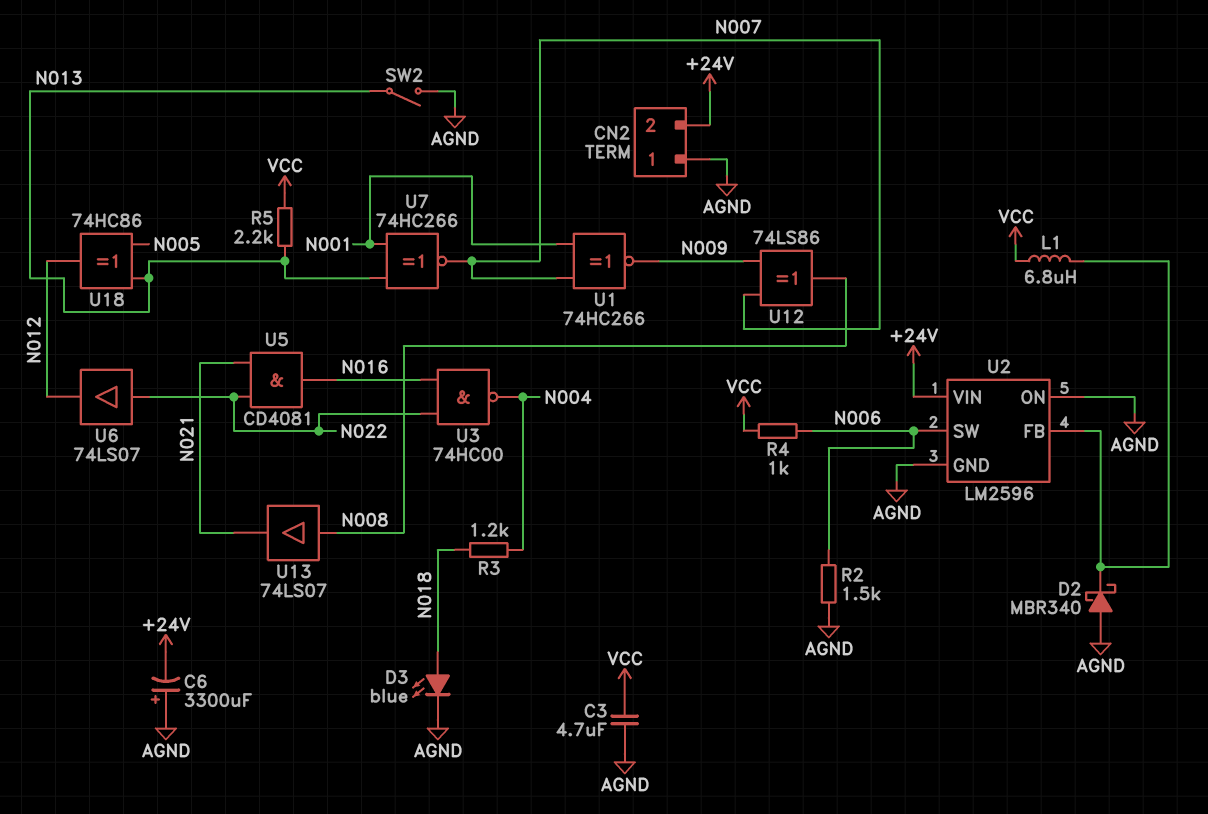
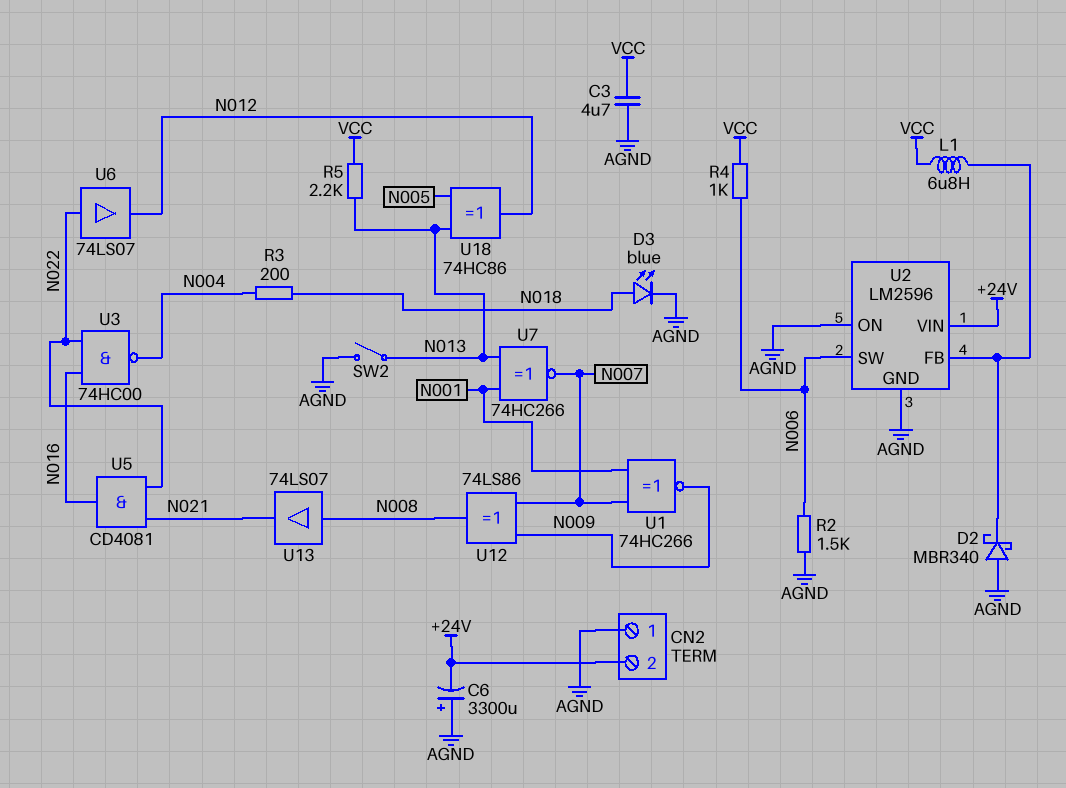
R3: 1.2k (N004, N018) -> 200 (N004, N018)

